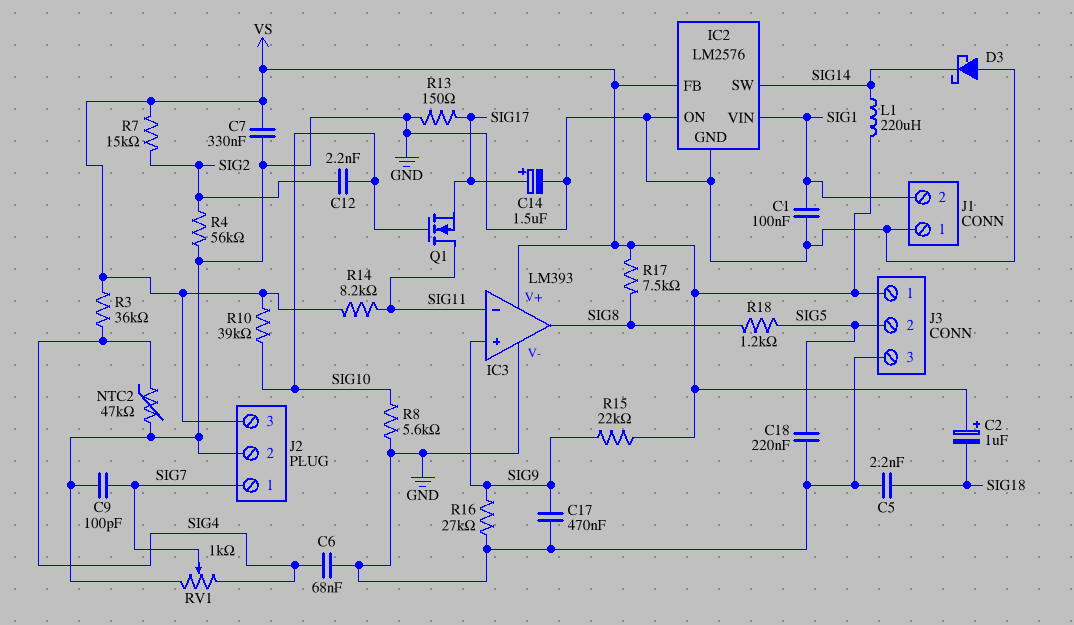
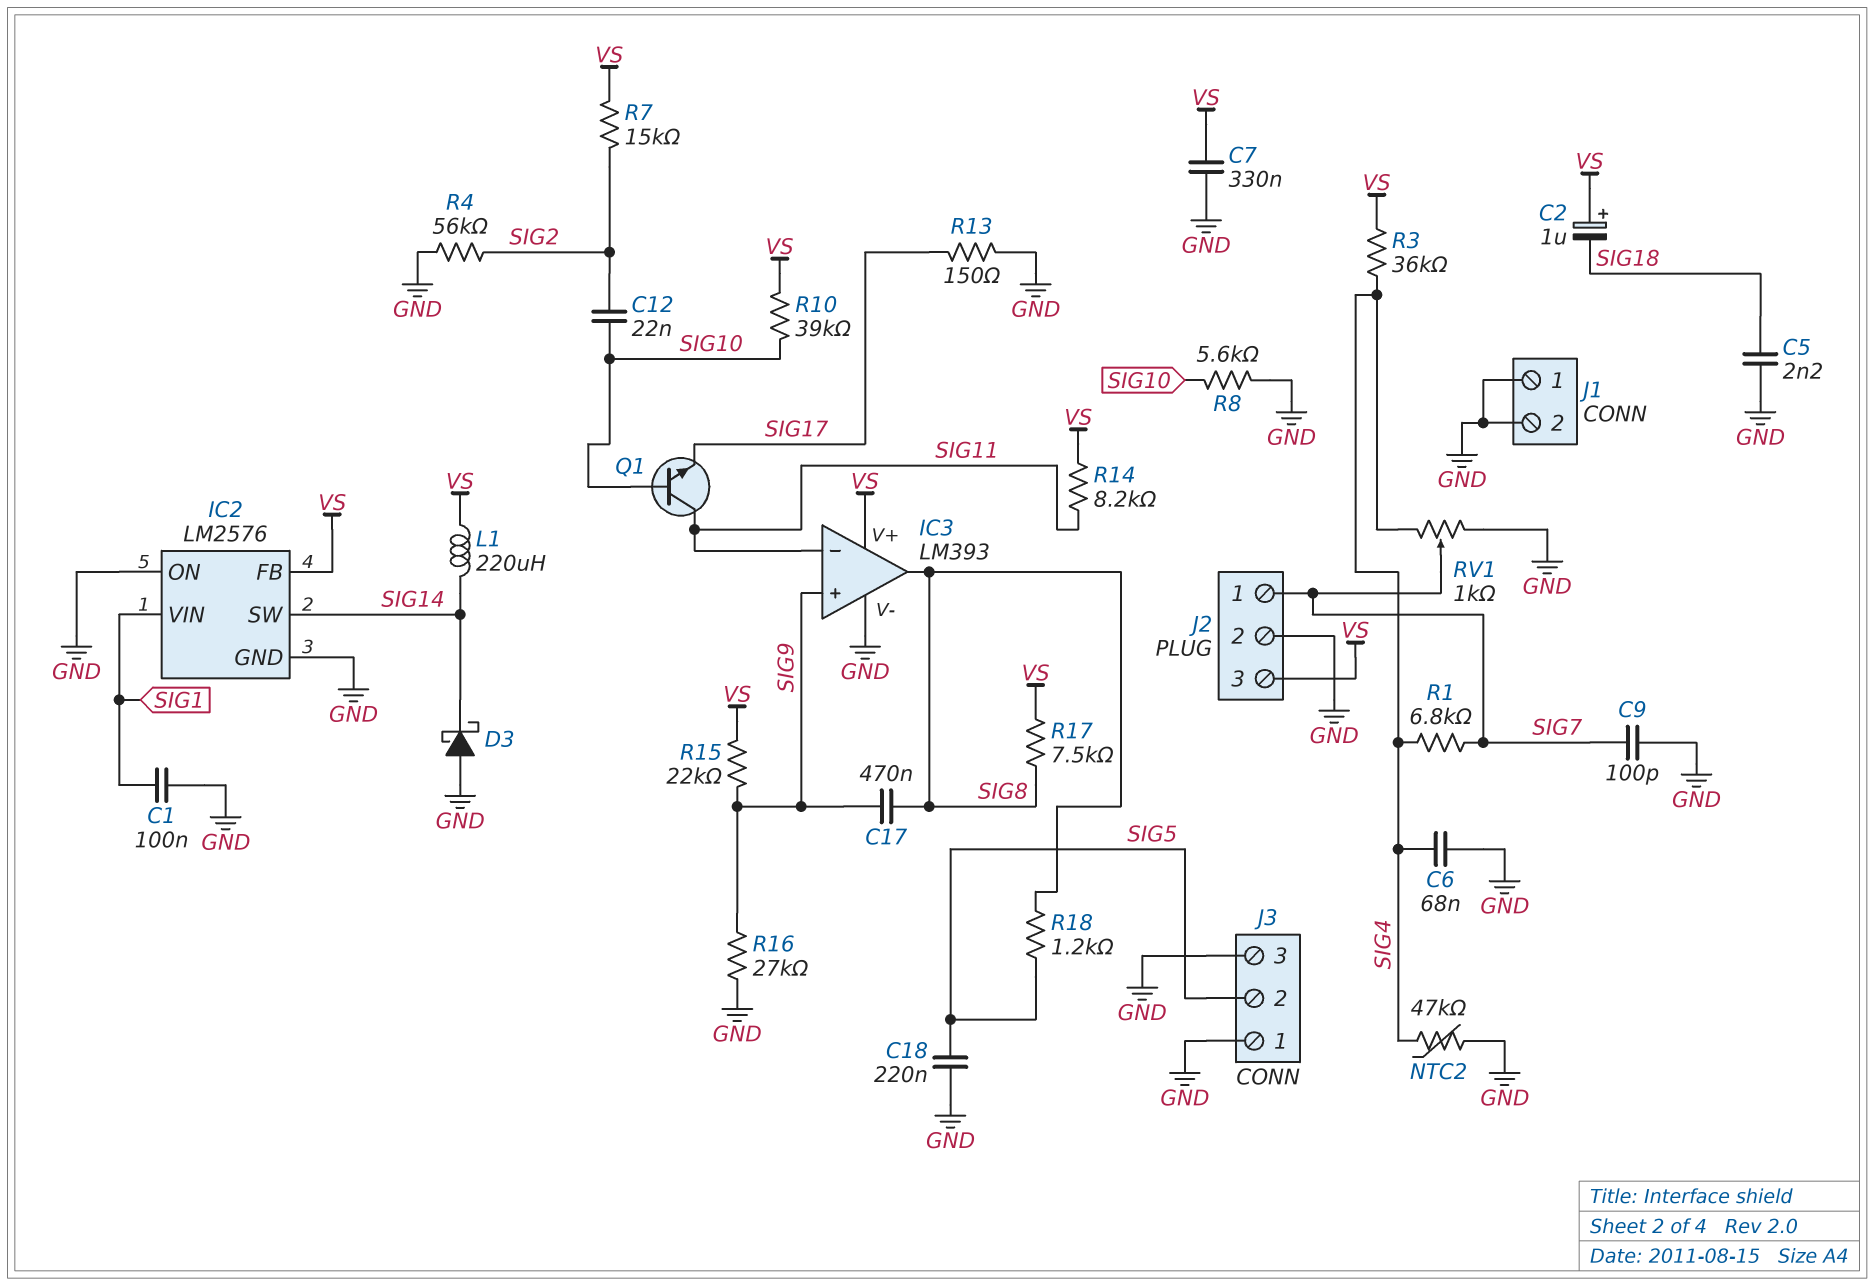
C12: 2.2nF (SIG2, SIG10) -> 22nF (SIG2, SIG10)
C14: 1.5uF (plus SIG17, minus GND) -> none
C17: 470nF (GND, SIG9) -> 470nF (SIG8, SIG9)
J1 pin 2: SIG1 -> GND
J3 pin 1: VS -> GND
Q1: NMOS (G SIG10, D SIG11, S SIG17) -> NPN (B SIG10, C SIG11, E SIG17)
R1: none -> 6.8k (SIG4, SIG7)

